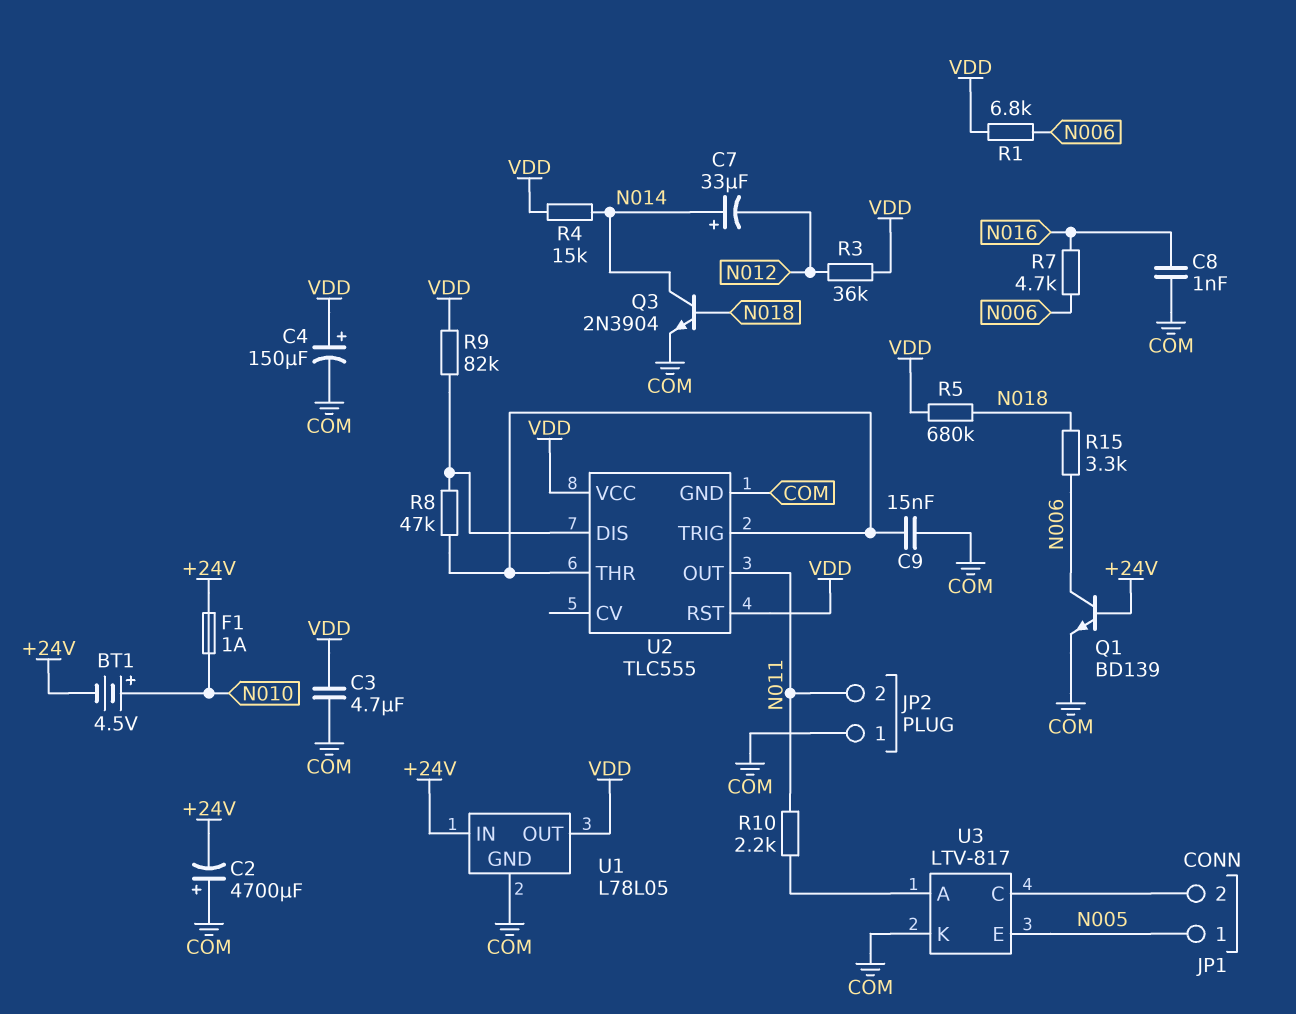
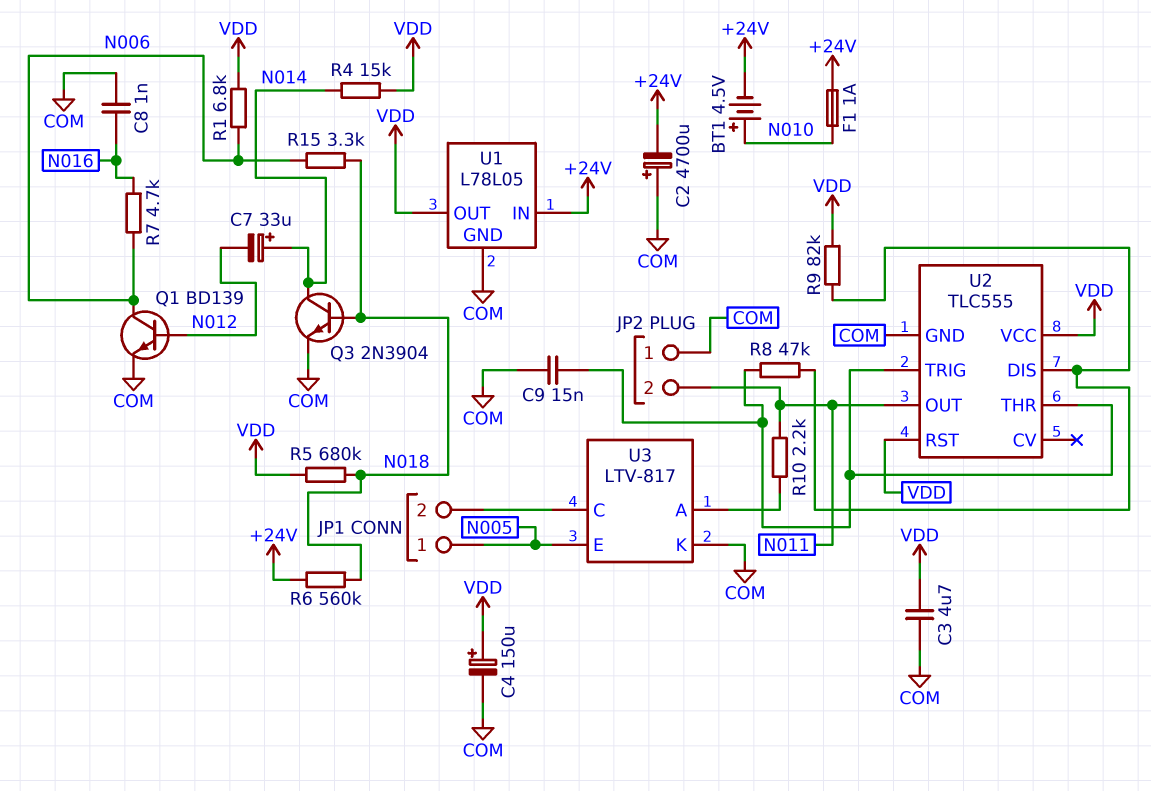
Q1: NPN BD139 (B +24V, C N006, E COM) -> NPN BD139 (B N012, C N006, E COM)
R3: 36k (N012, VDD) -> none
R6: none -> 560k (+24V, N018)

